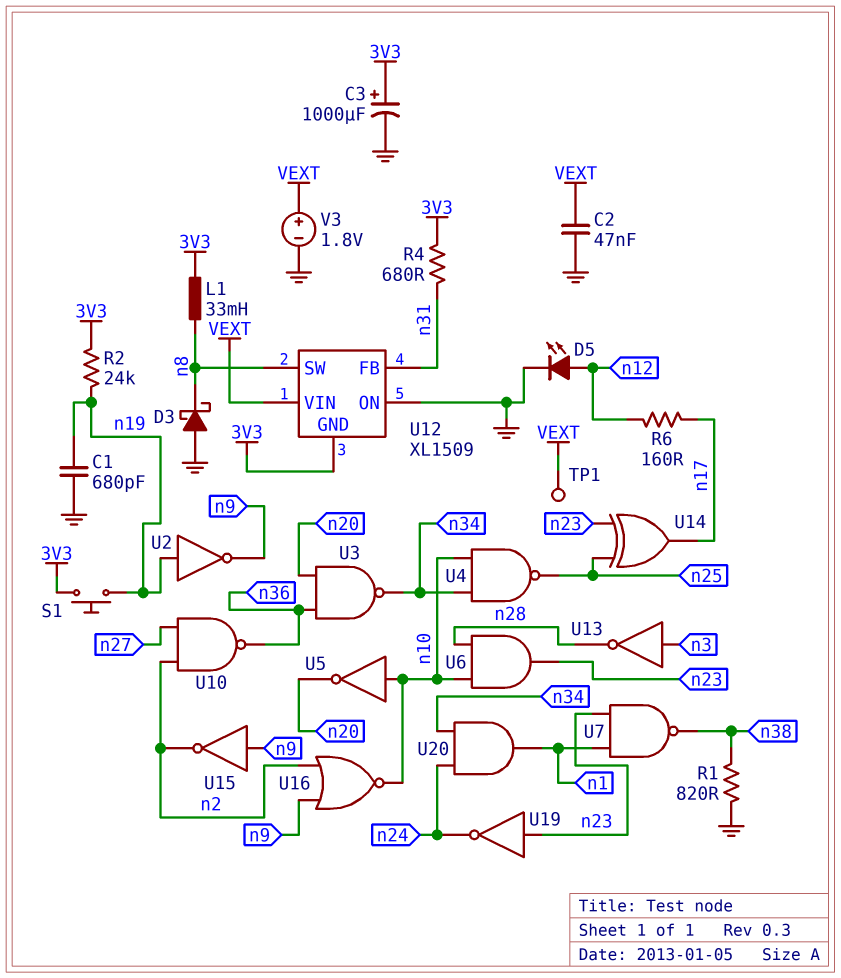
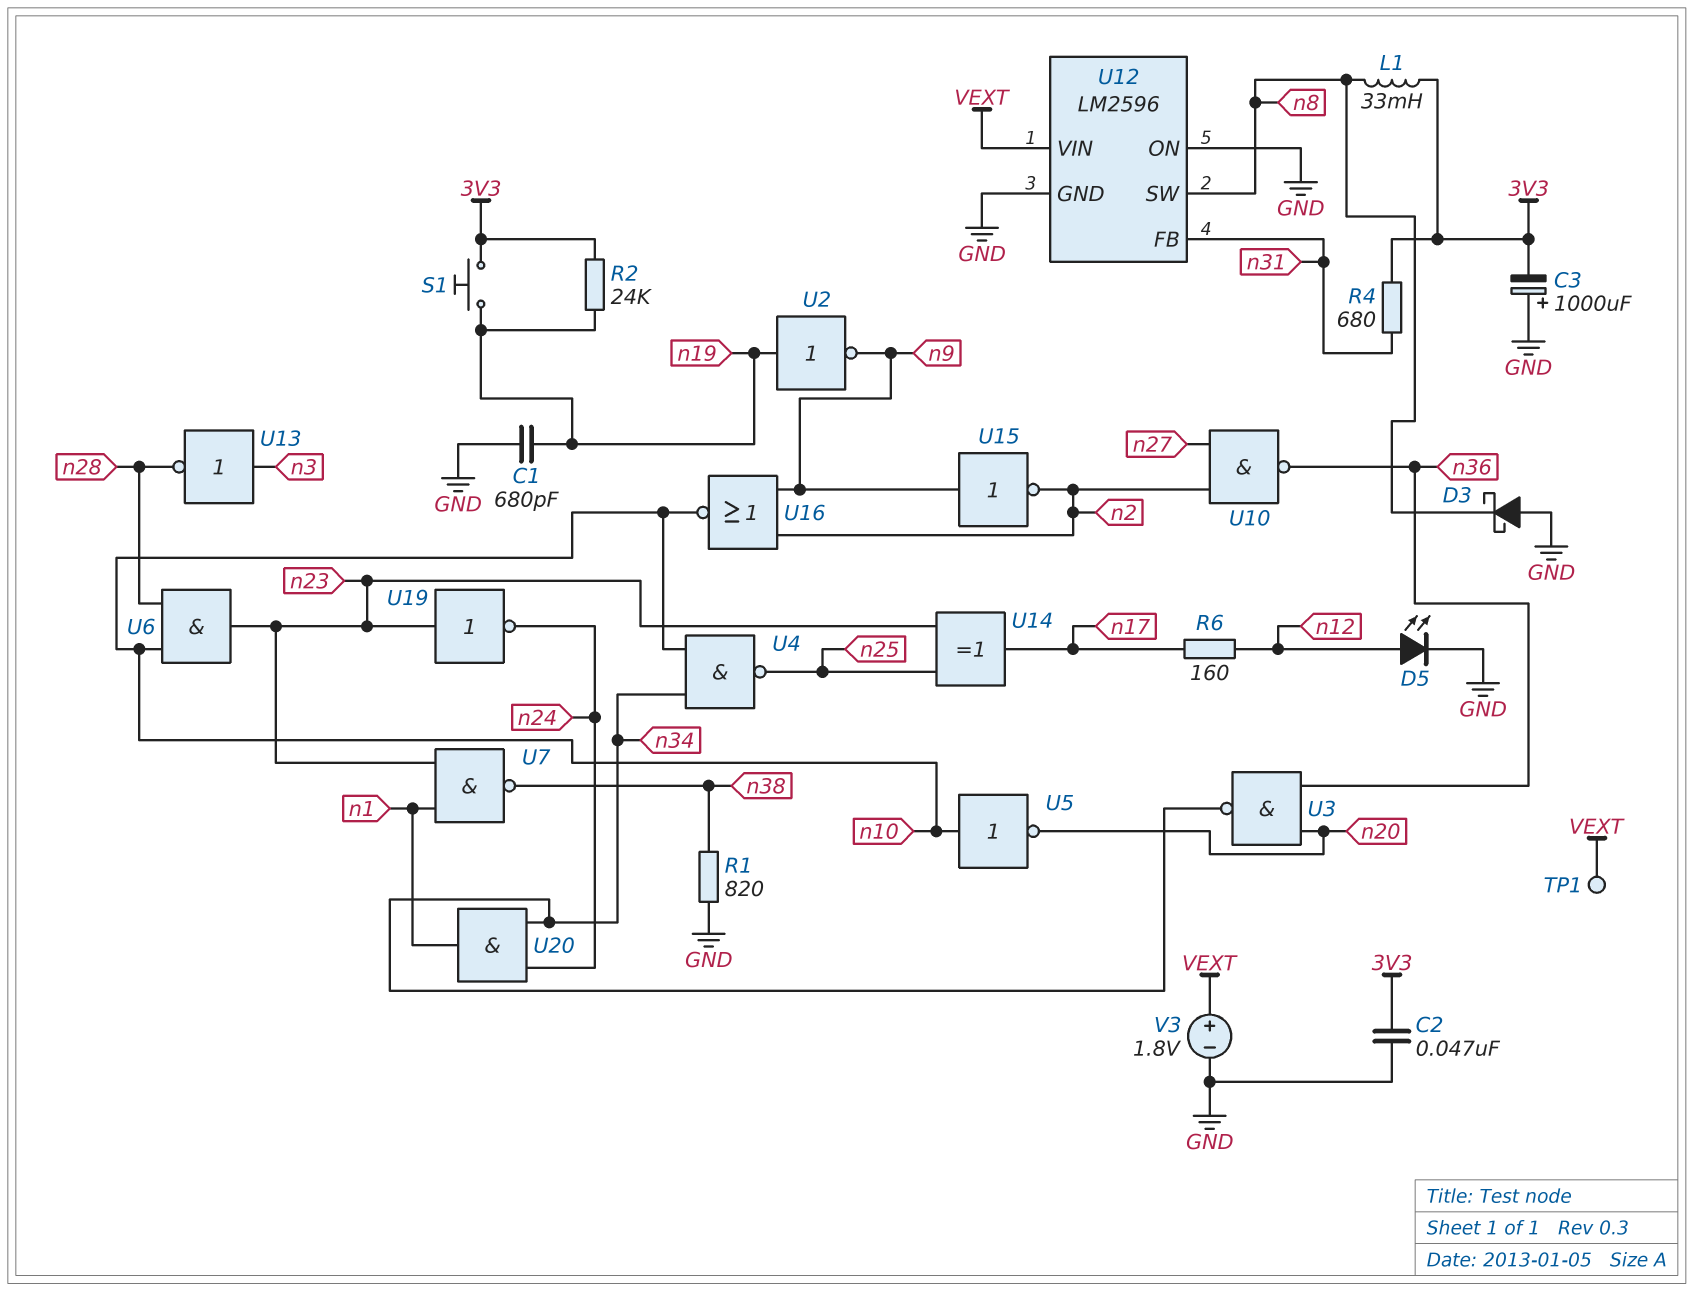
C2: 47nF (GND, VEXT) -> 47nF (3V3, GND)
C3: 1000uF (plus 3V3, minus GND) -> 1000uF (plus GND, minus 3V3)
U12: XL1509 -> LM2596
U12 pin GND: 3V3 -> GND

